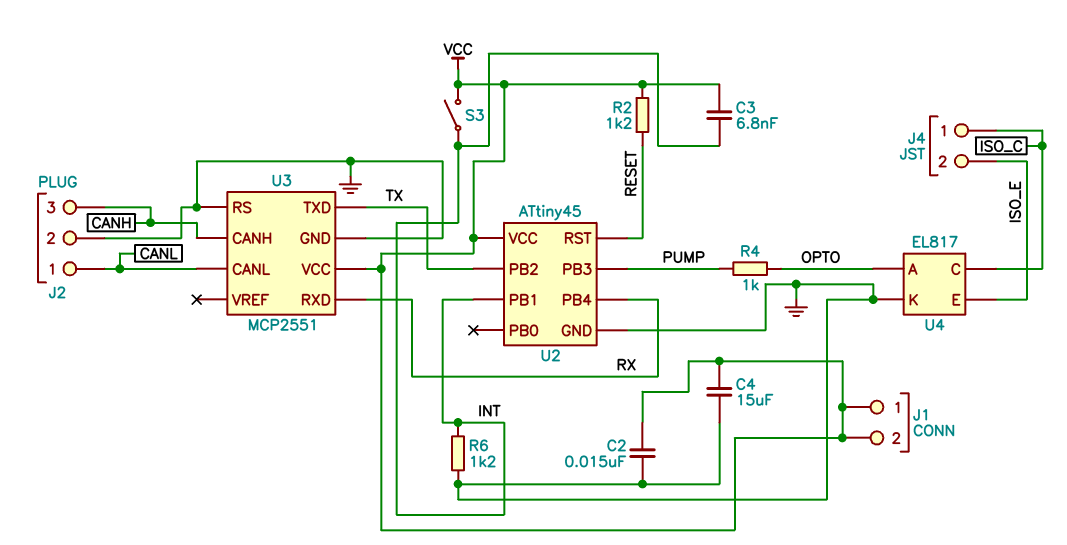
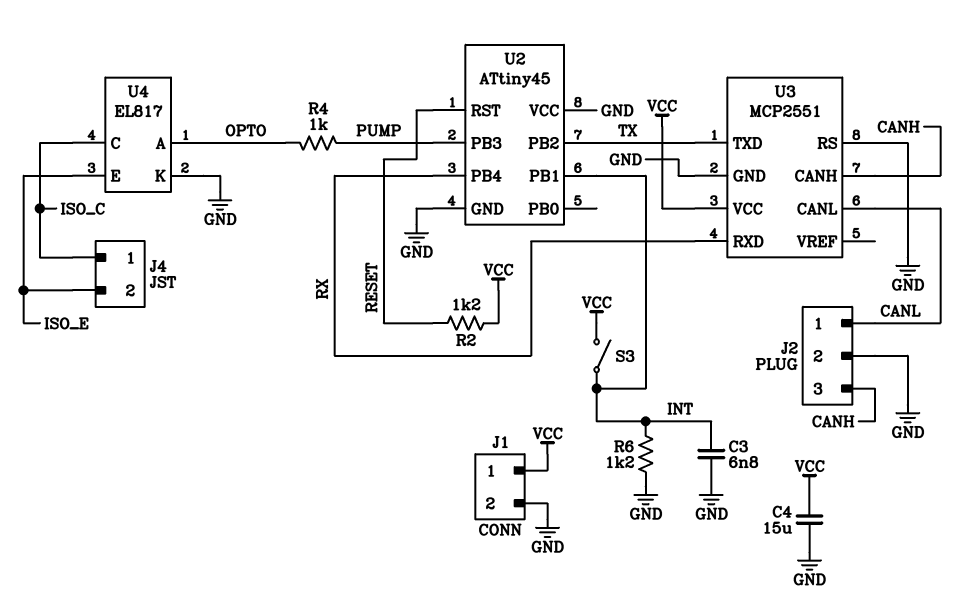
C2: 15nF (GND, VCC) -> none
C3: 6.8nF (INT, VCC) -> 6.8nF (GND, INT)
J1 pin 2: VCC -> GND
U2 pin VCC: VCC -> GND

